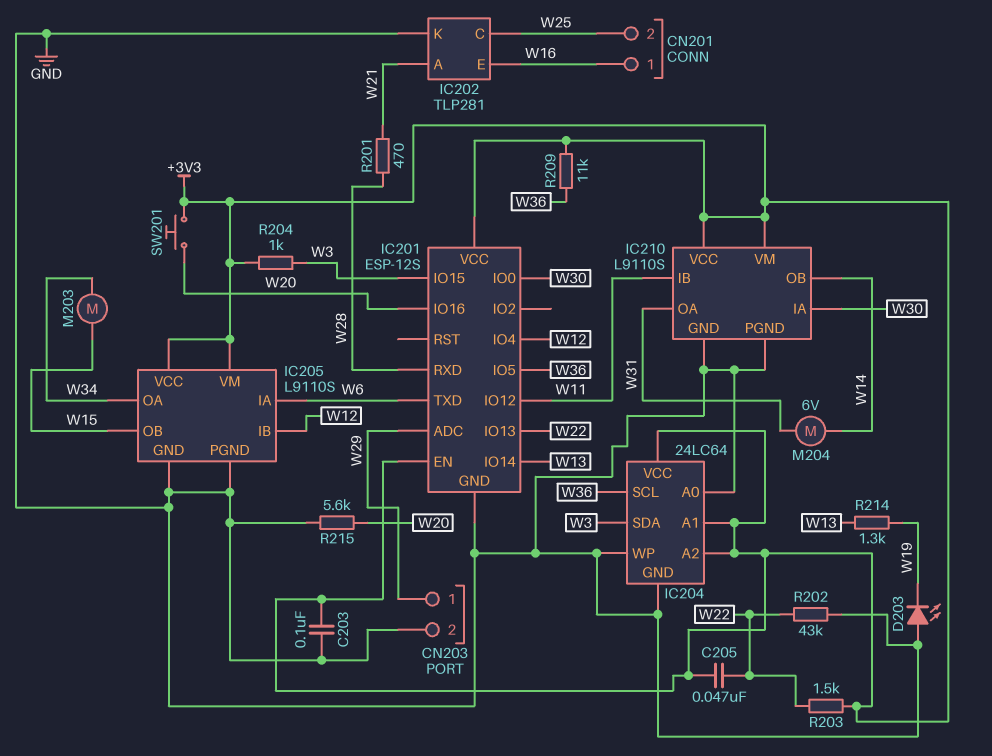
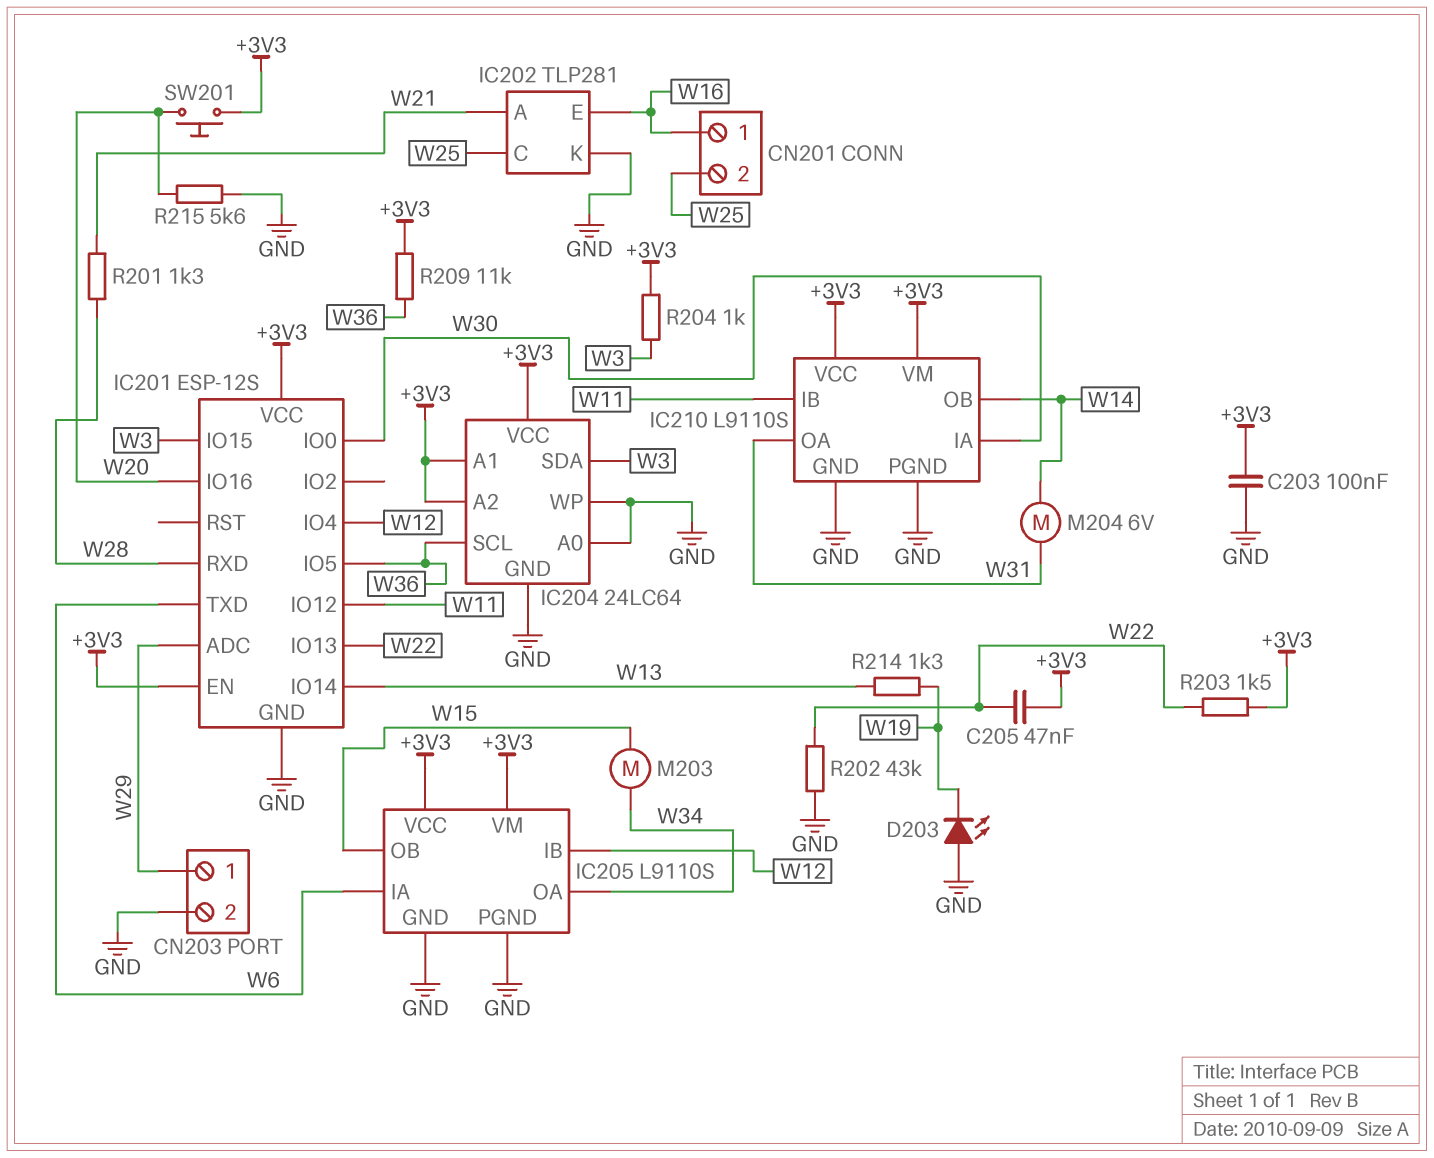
R201: 470 (W21, W28) -> 1.3k (W21, W28)

